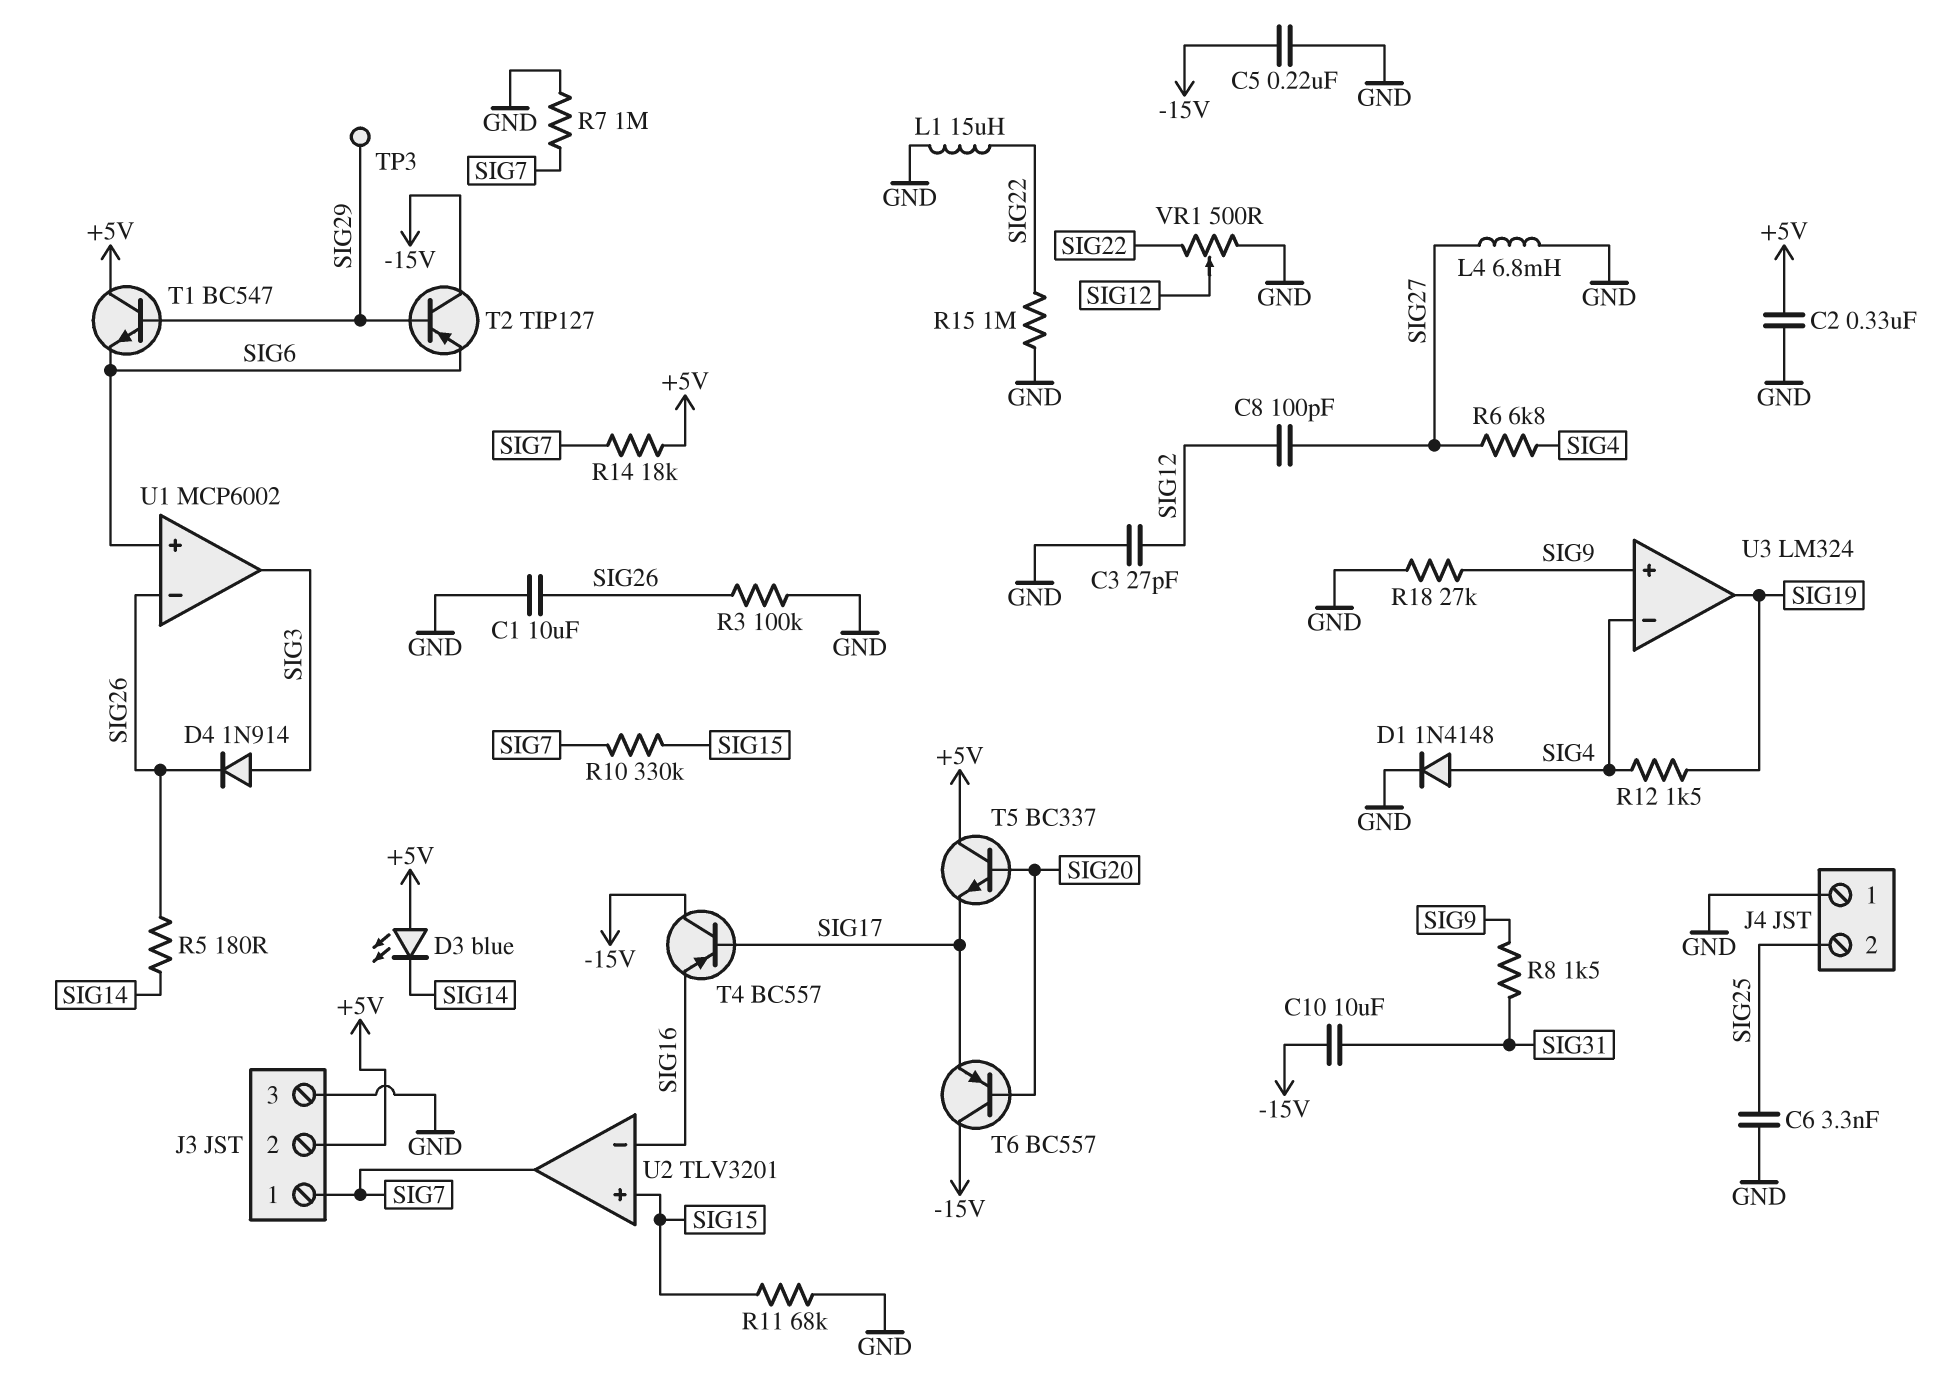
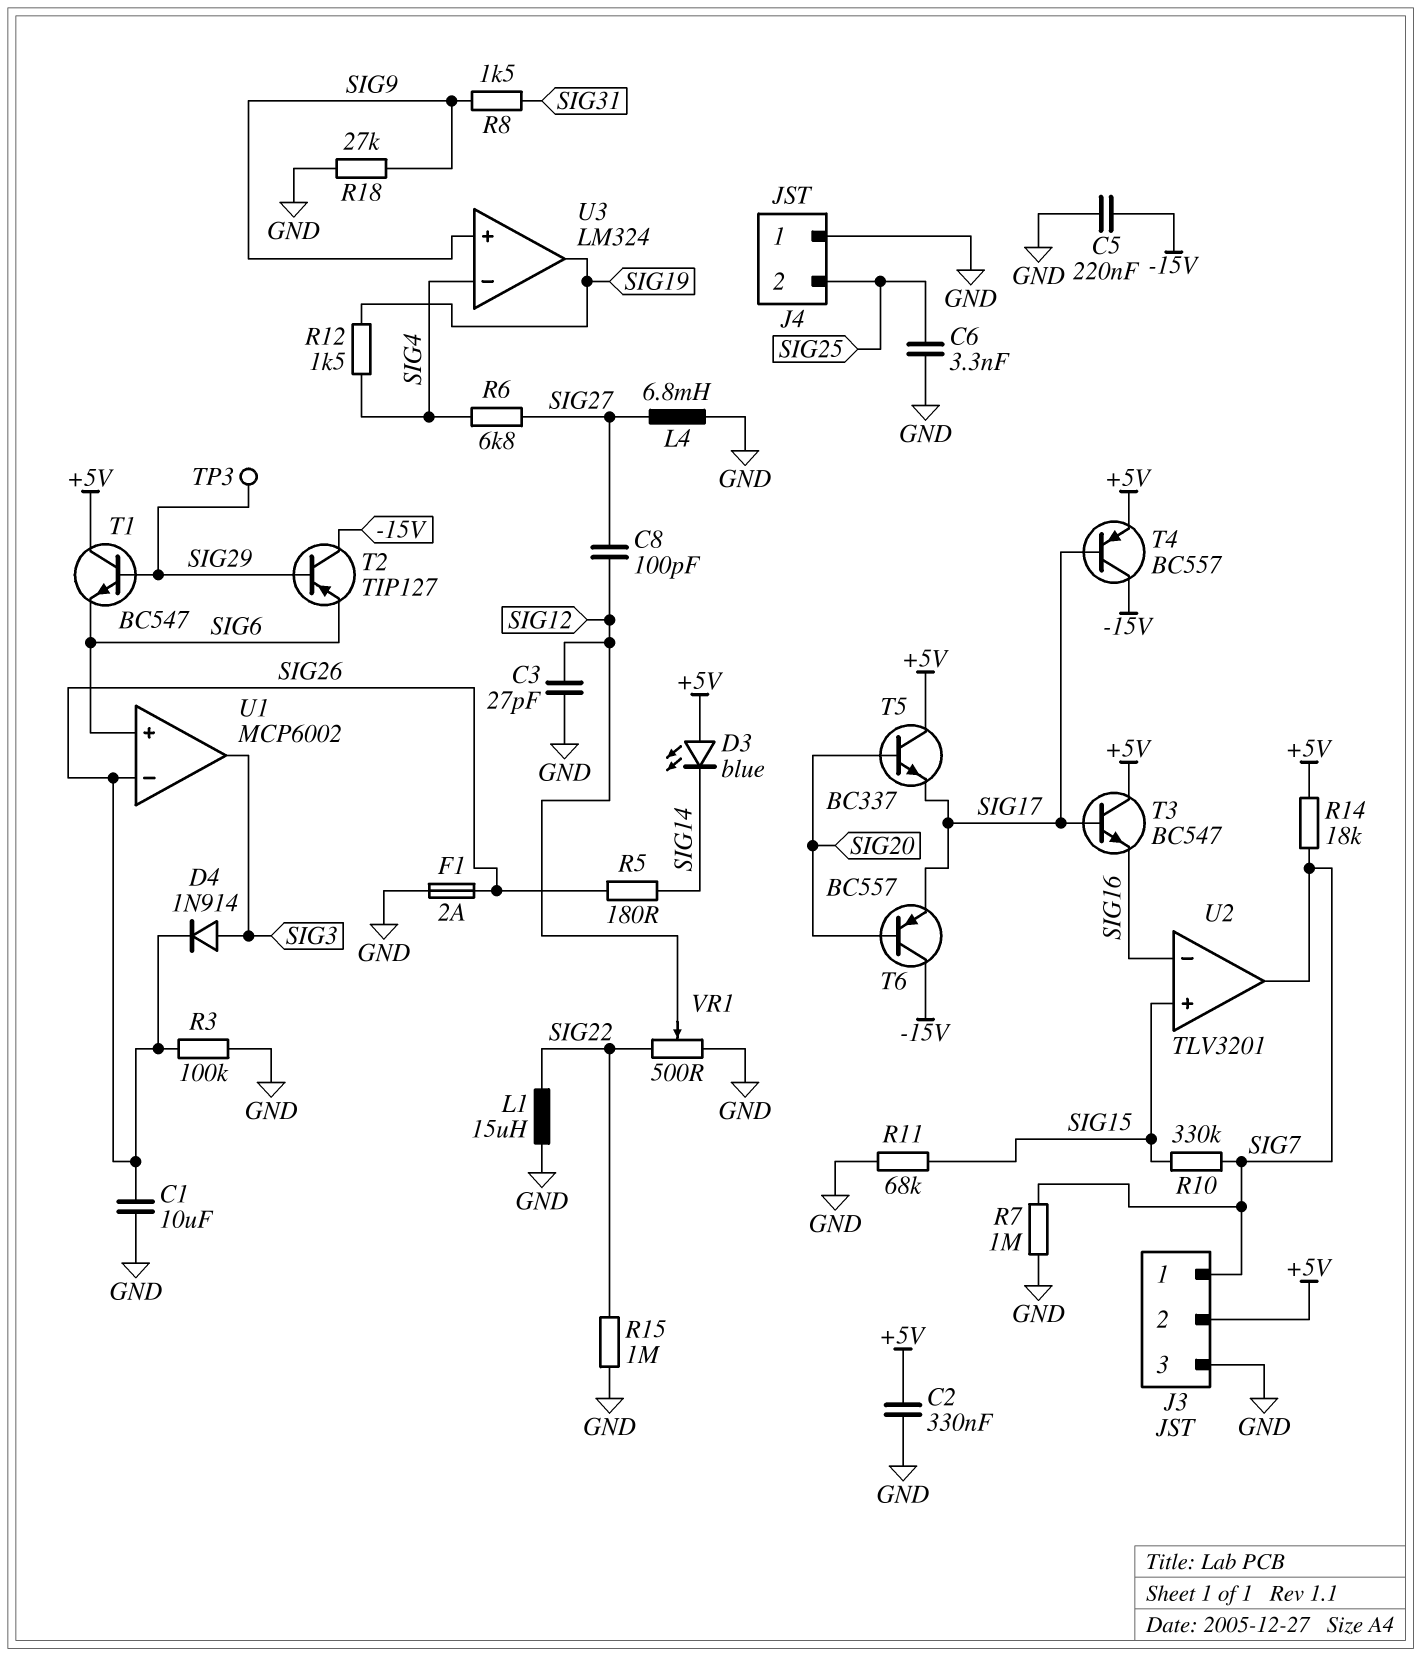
C10: 10uF (-15V, SIG31) -> none
D1: diode 1N4148 (A SIG4, K GND) -> none
F1: none -> 2A (GND, SIG26)
T3: none -> NPN BC547 (B SIG17, C +5V, E SIG16)
T4: PNP BC557 (B SIG17, C -15V, E SIG16) -> PNP BC557 (B SIG17, C -15V, E +5V)

